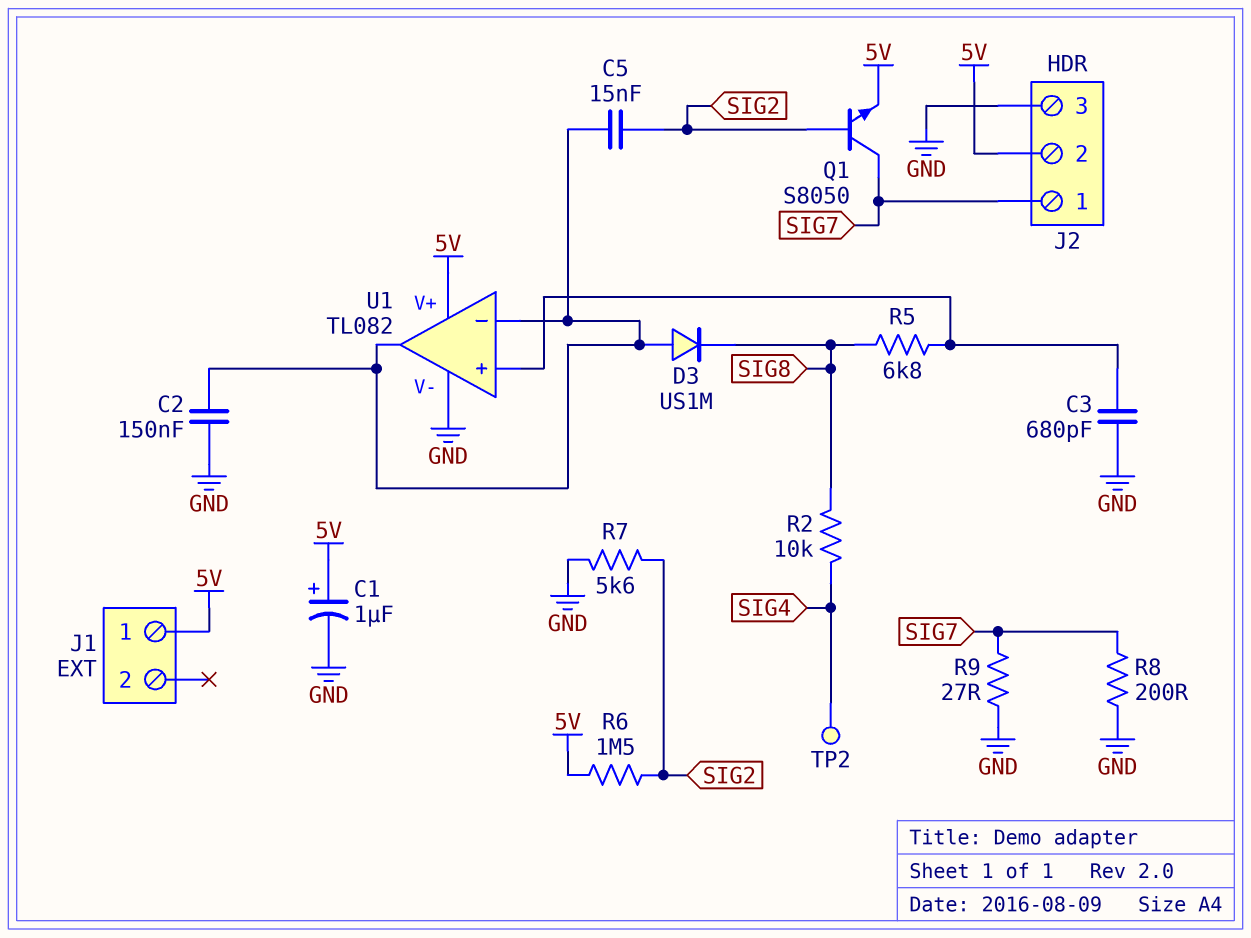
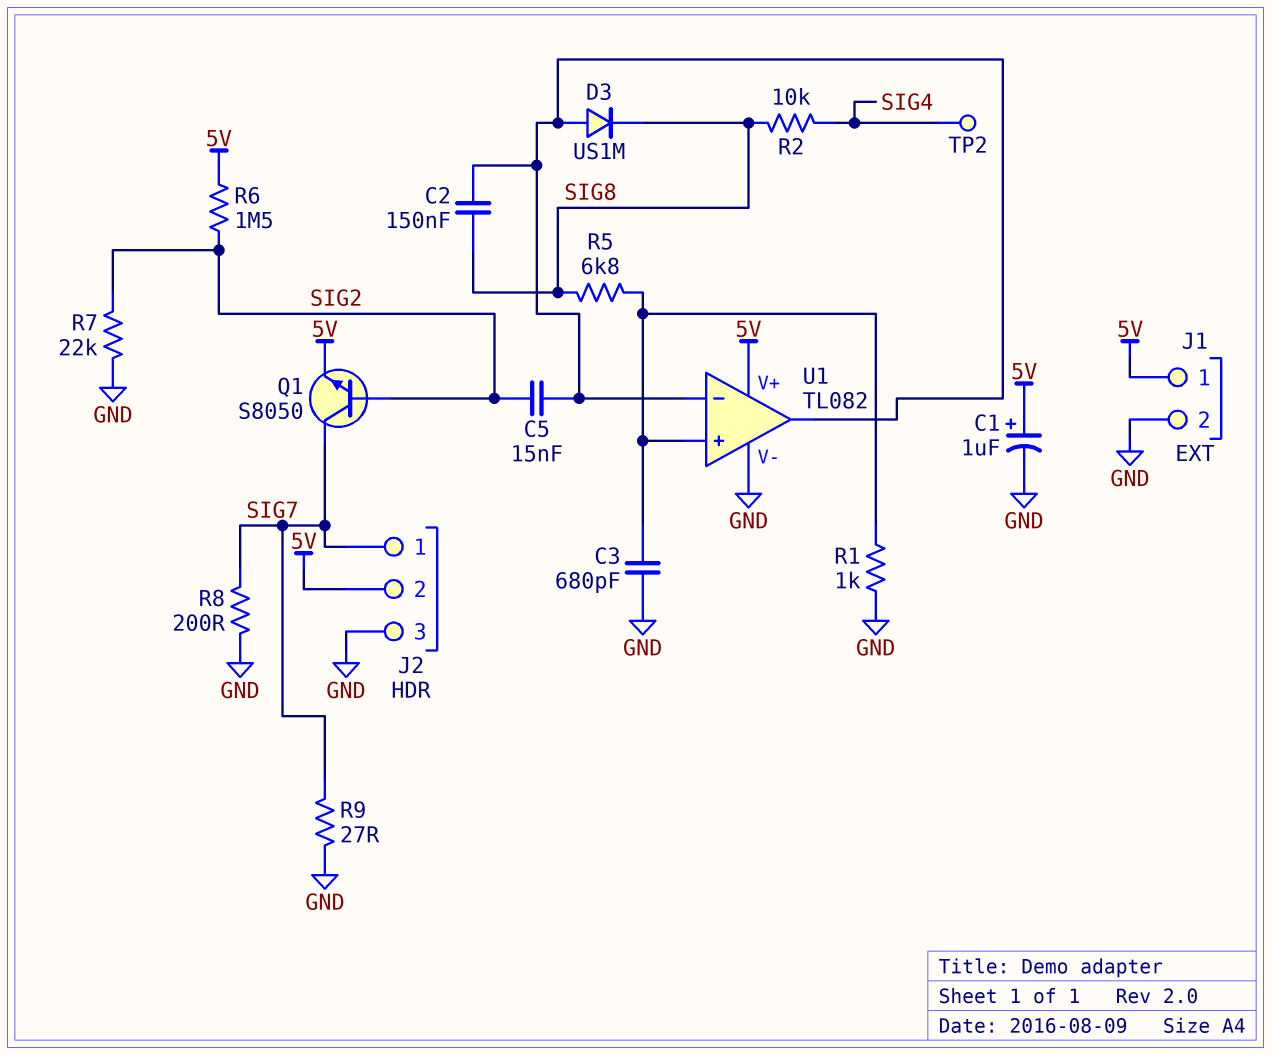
C2: 150nF (GND, U1/in-) -> 150nF (SIG8, U1/in-)
J1 pin 2: none -> GND
R1: none -> 1k (GND, U1/in+)
R7: 5.6k (GND, SIG2) -> 22k (GND, SIG2)

